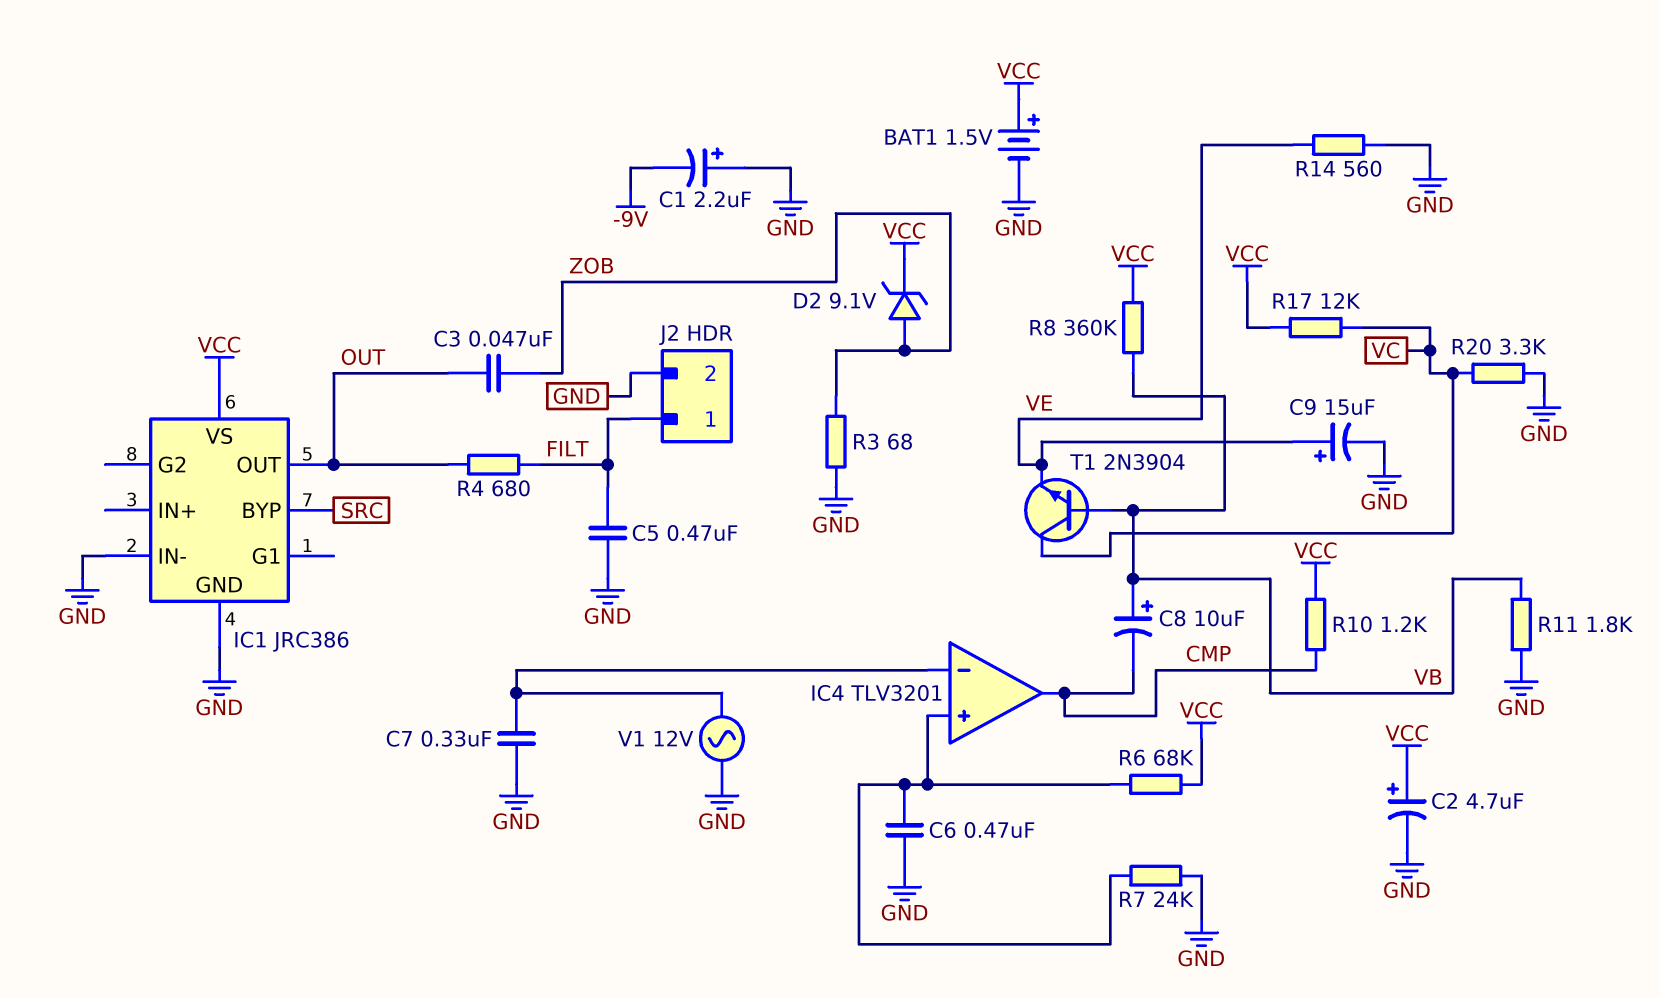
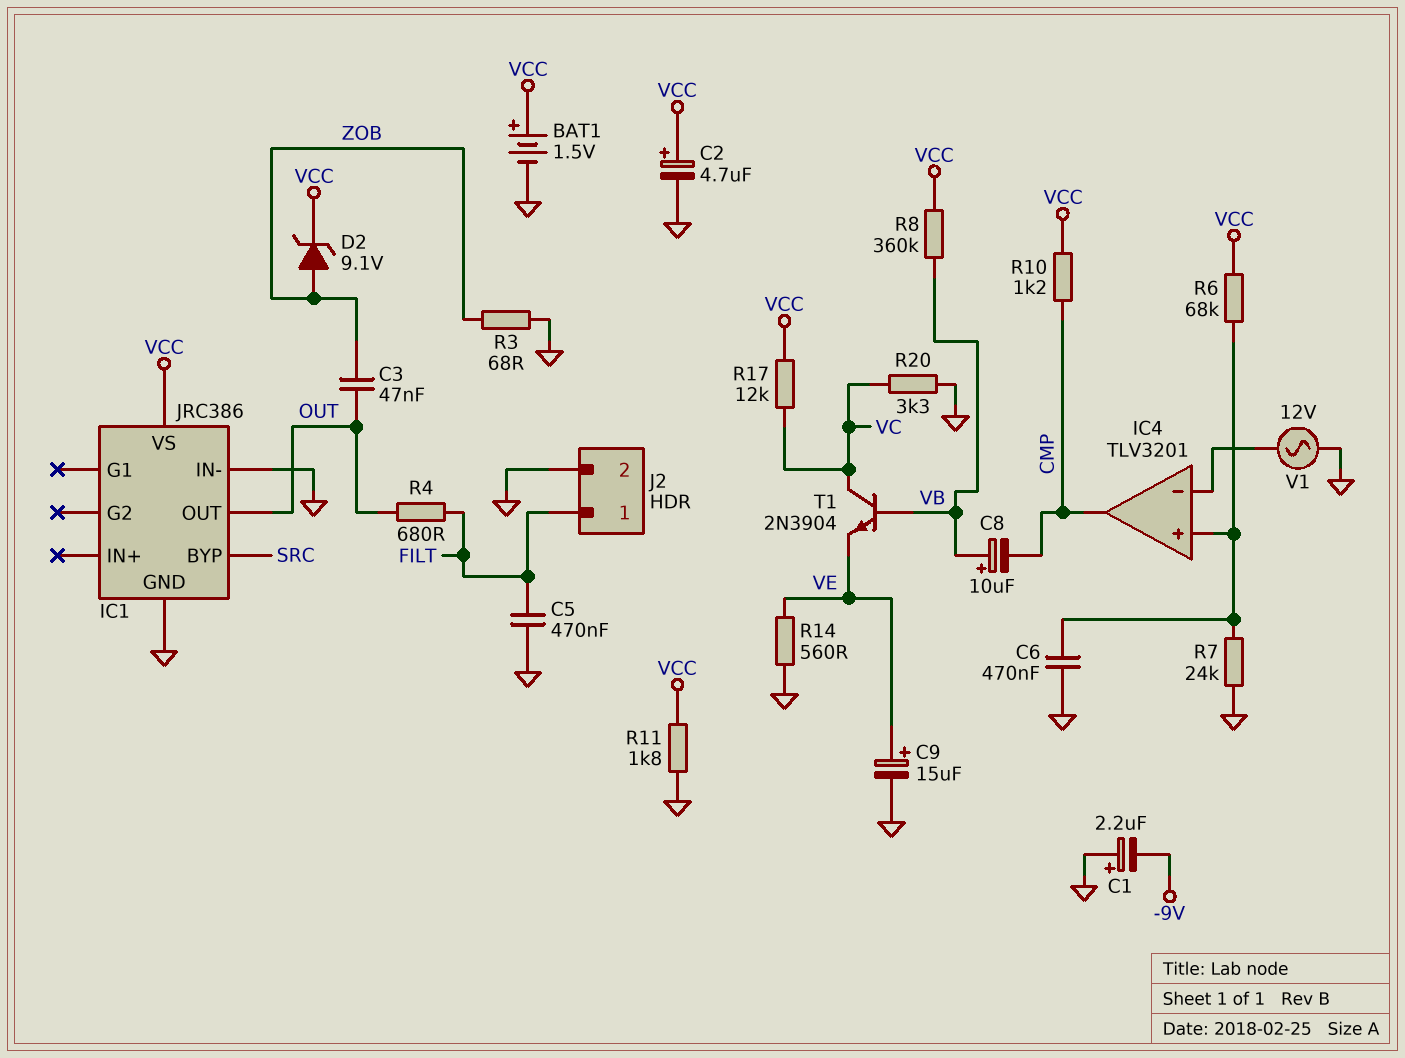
C7: 330nF (GND, IC4/in-) -> none
R11: 1.8k (GND, VB) -> 1.8k (GND, VCC)

